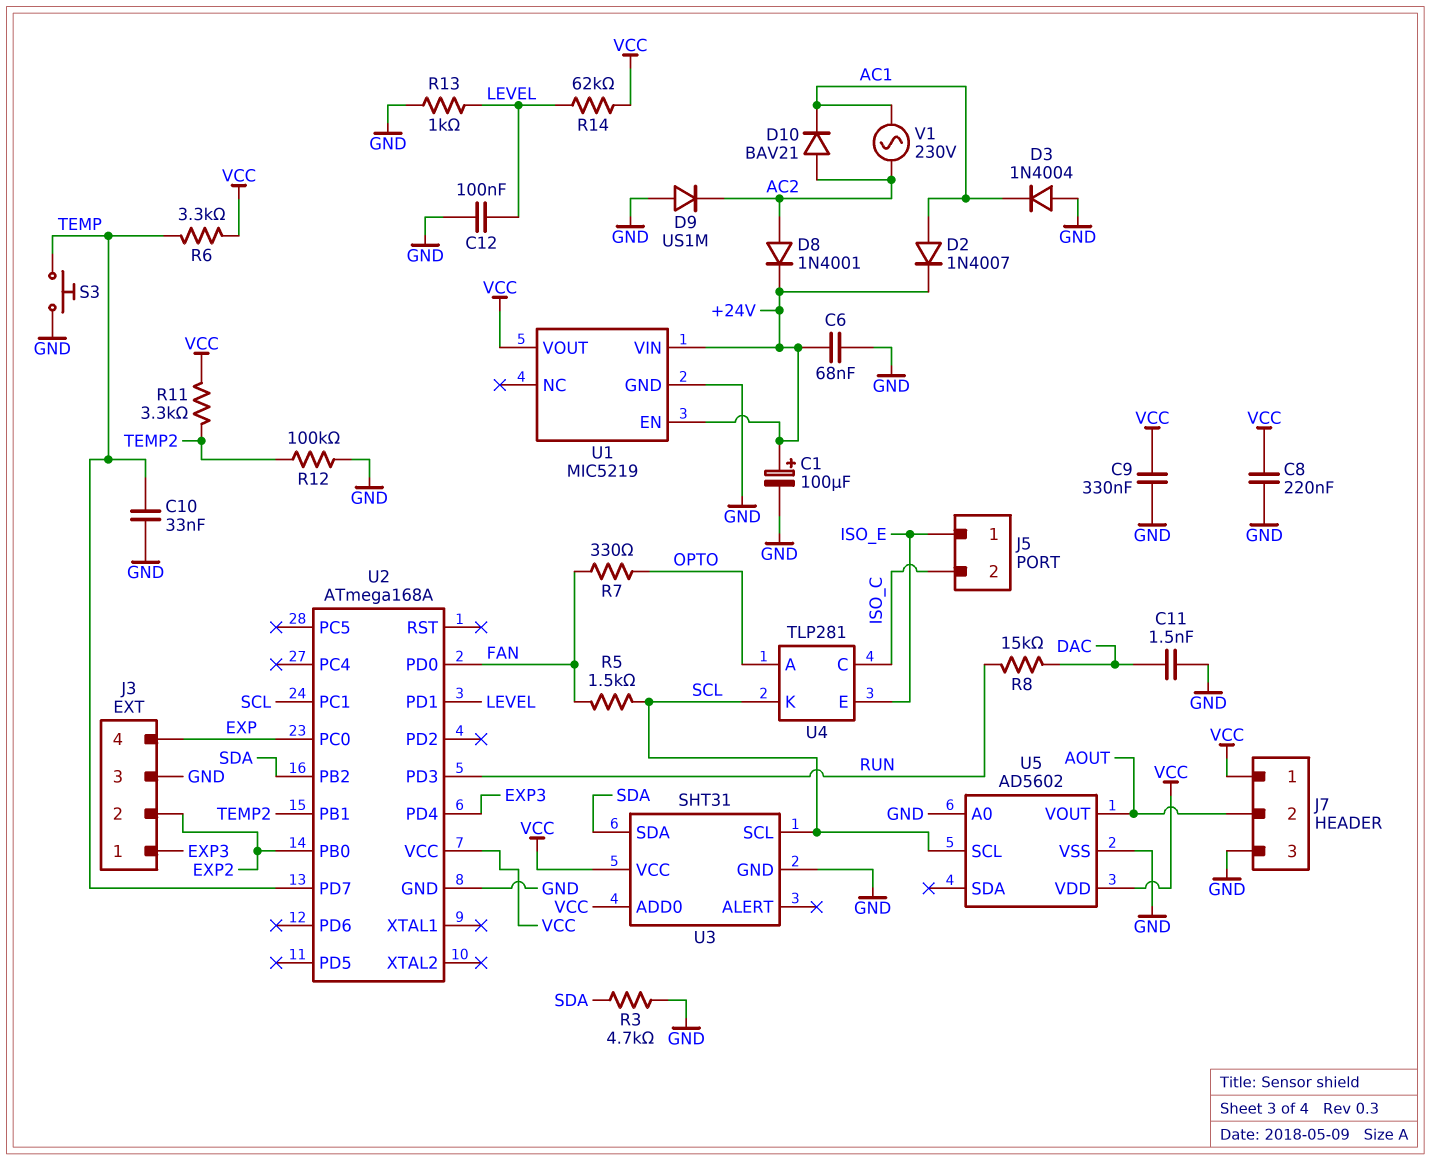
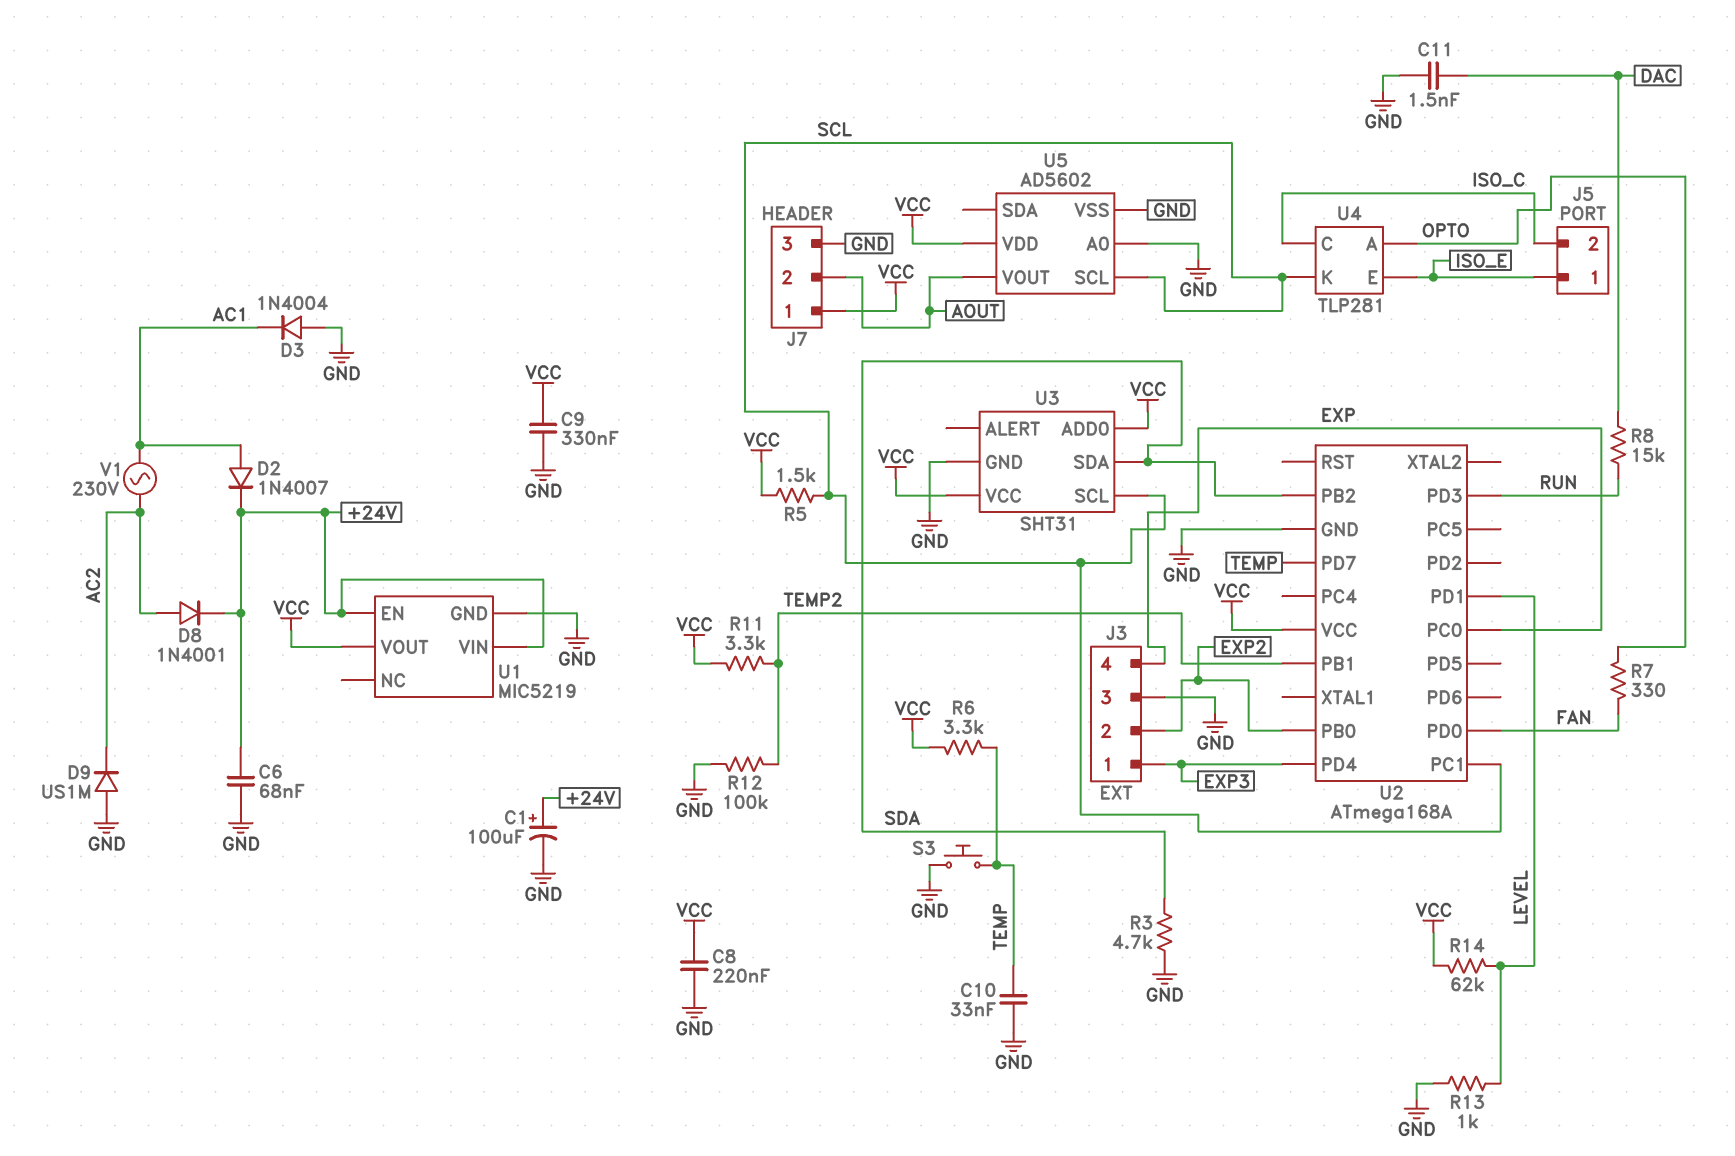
C12: 100nF (GND, LEVEL) -> none
D10: diode BAV21 (A AC2, K AC1) -> none
R5: 1.5k (FAN, SCL) -> 1.5k (SCL, VCC)

